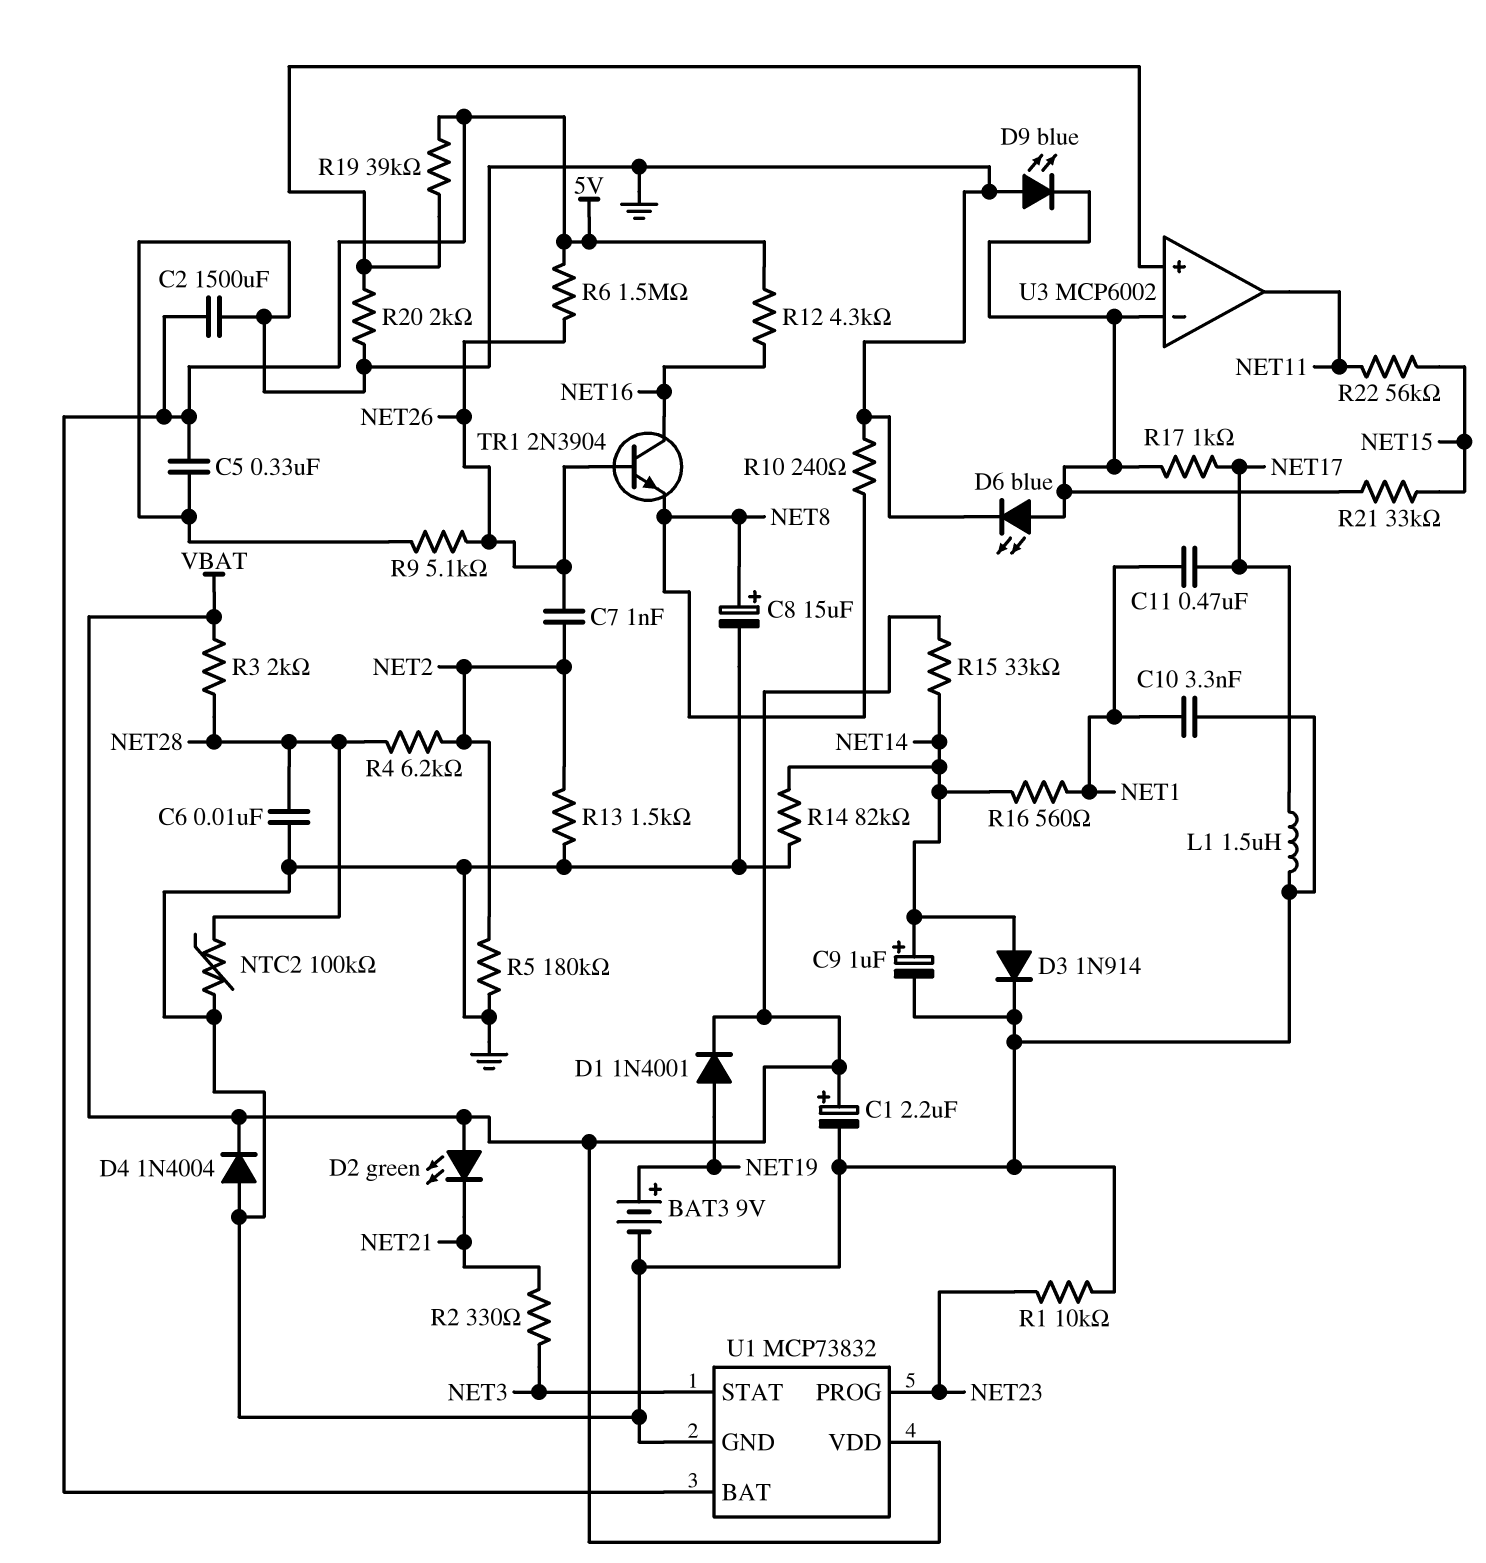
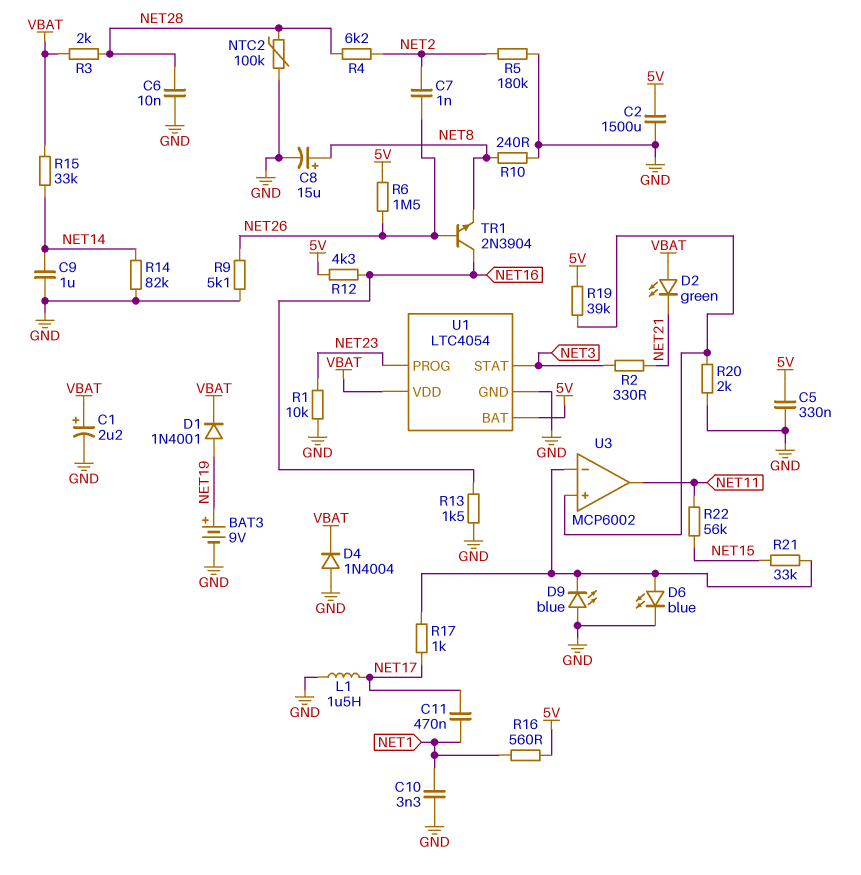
C9: 1uF (plus NET14, minus GND) -> 1uF (GND, NET14)
D3: diode 1N914 (A NET14, K GND) -> none
R13: 1.5k (GND, NET2) -> 1.5k (GND, NET16)
R16: 560 (NET1, NET14) -> 560 (5V, NET1)
U1: MCP73832 -> LTC4054

